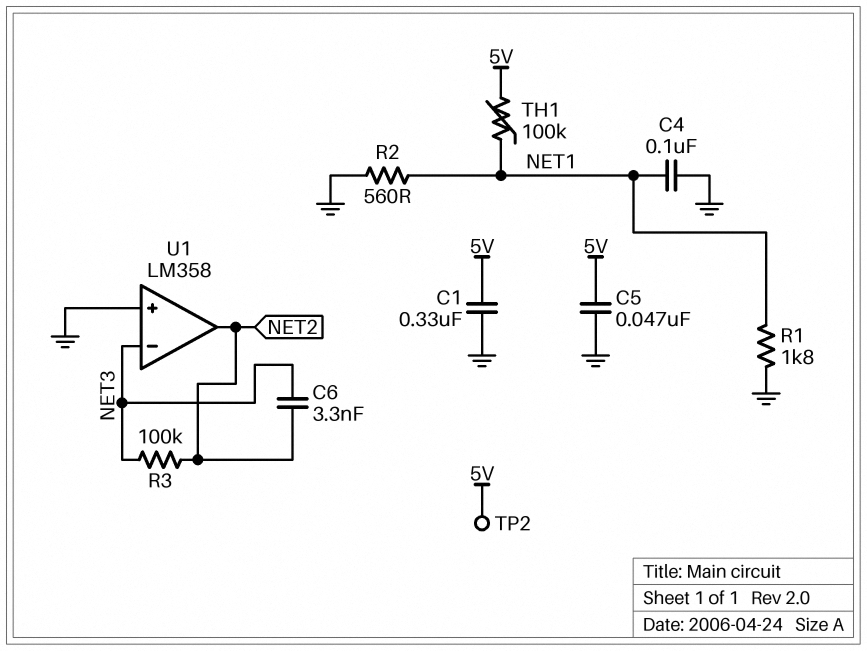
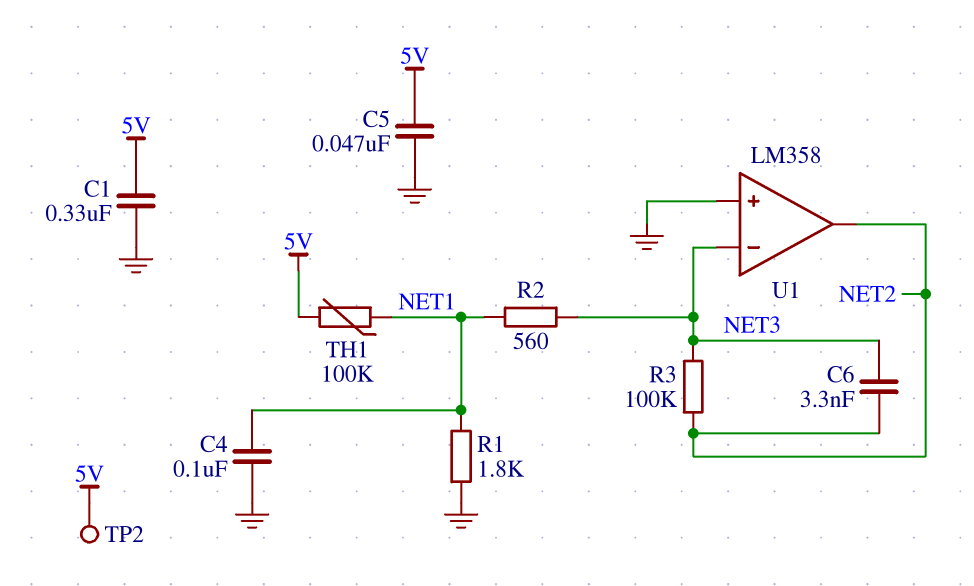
R2: 560 (GND, NET1) -> 560 (NET1, NET3)

